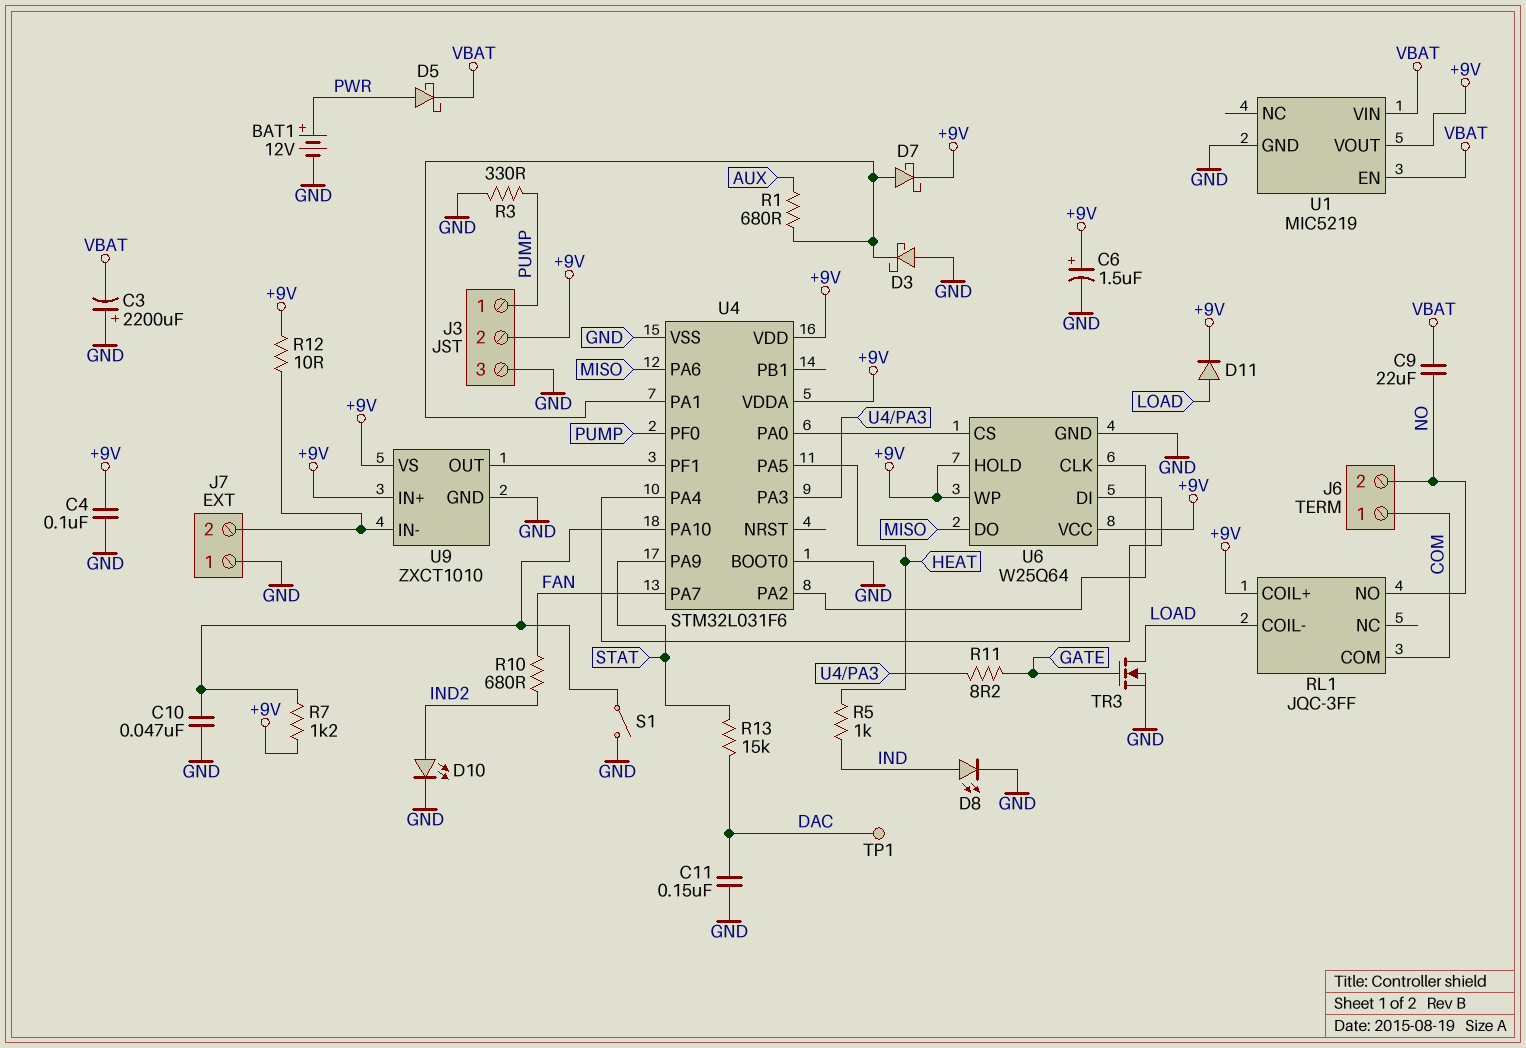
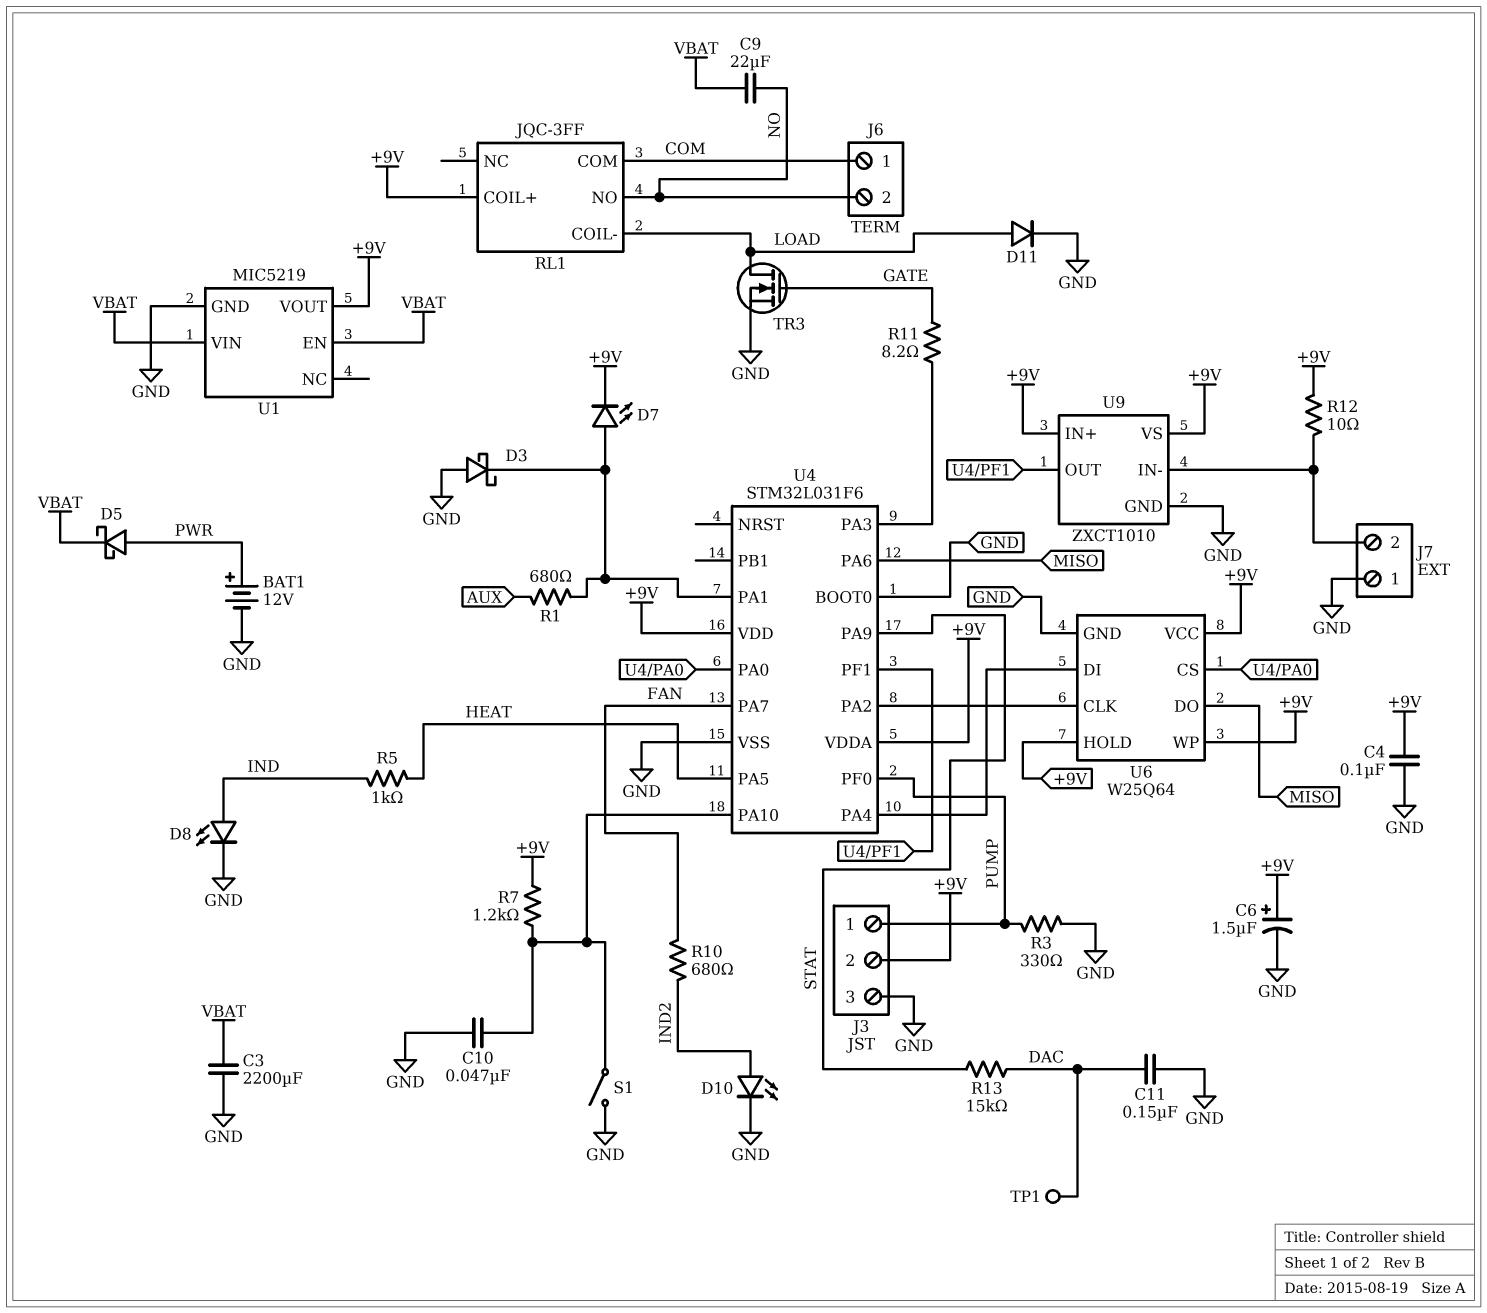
C3: 2200uF (plus GND, minus VBAT) -> 2200uF (GND, VBAT)
D7: schottky (A U4/PA1, K +9V) -> LED (A U4/PA1, K +9V)
D11: diode (A LOAD, K +9V) -> diode (A LOAD, K GND)

